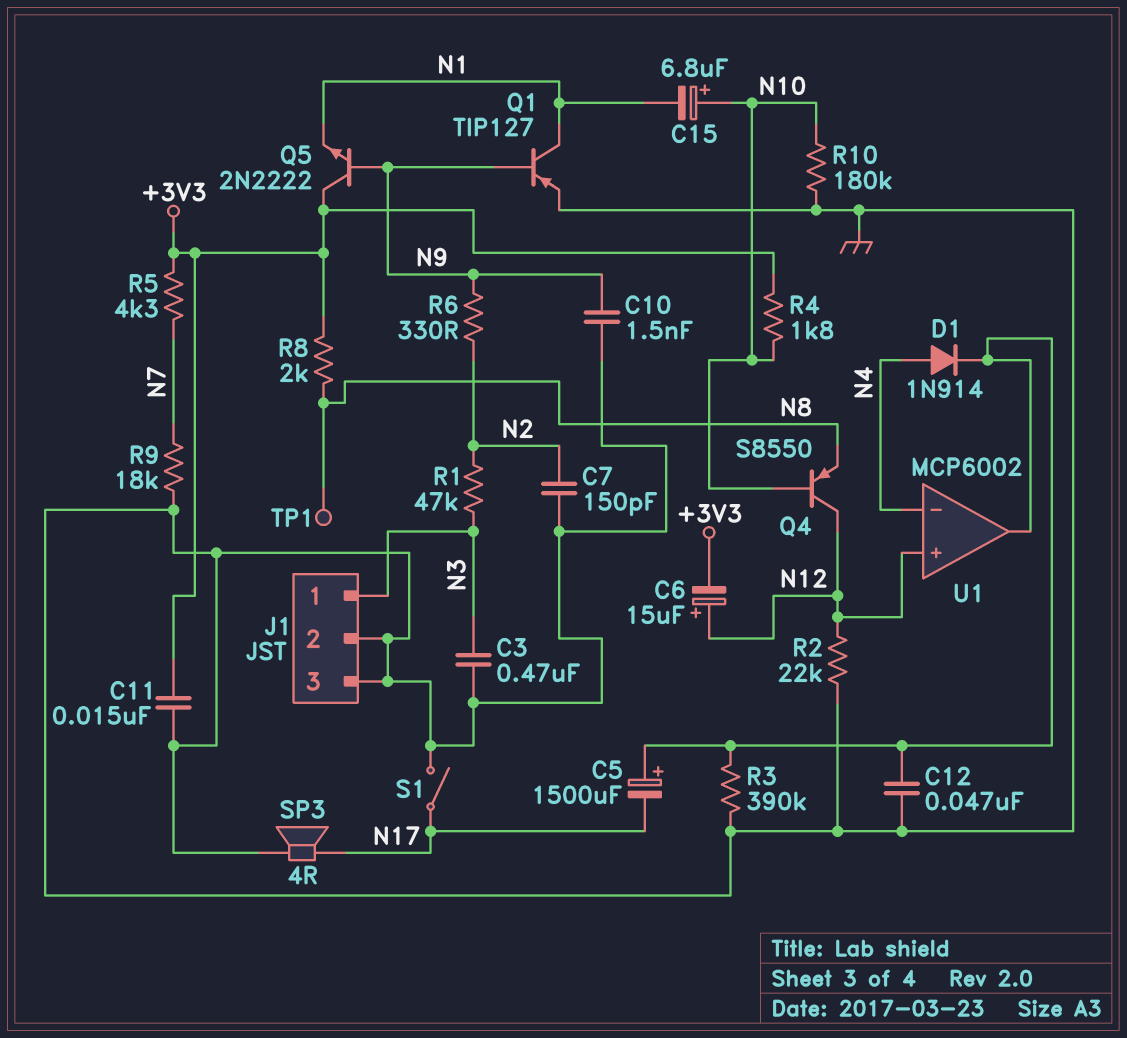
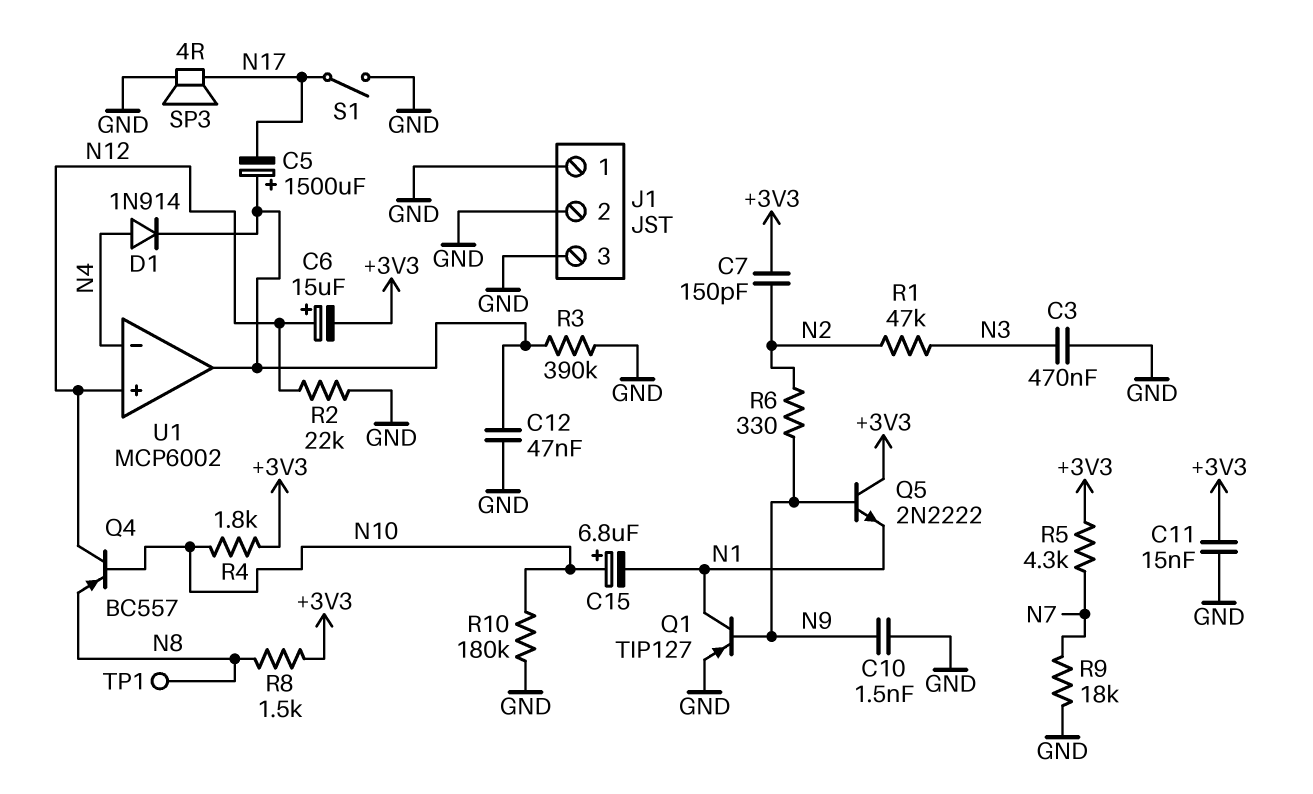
C7: 150pF (GND, N2) -> 150pF (+3V3, N2)
J1 pin 1: N3 -> GND
Q4: PNP S8550 (B N10, C N12, E N8) -> PNP BC557 (B N10, C N12, E N8)
R8: 2k (+3V3, N8) -> 1.5k (+3V3, N8)

